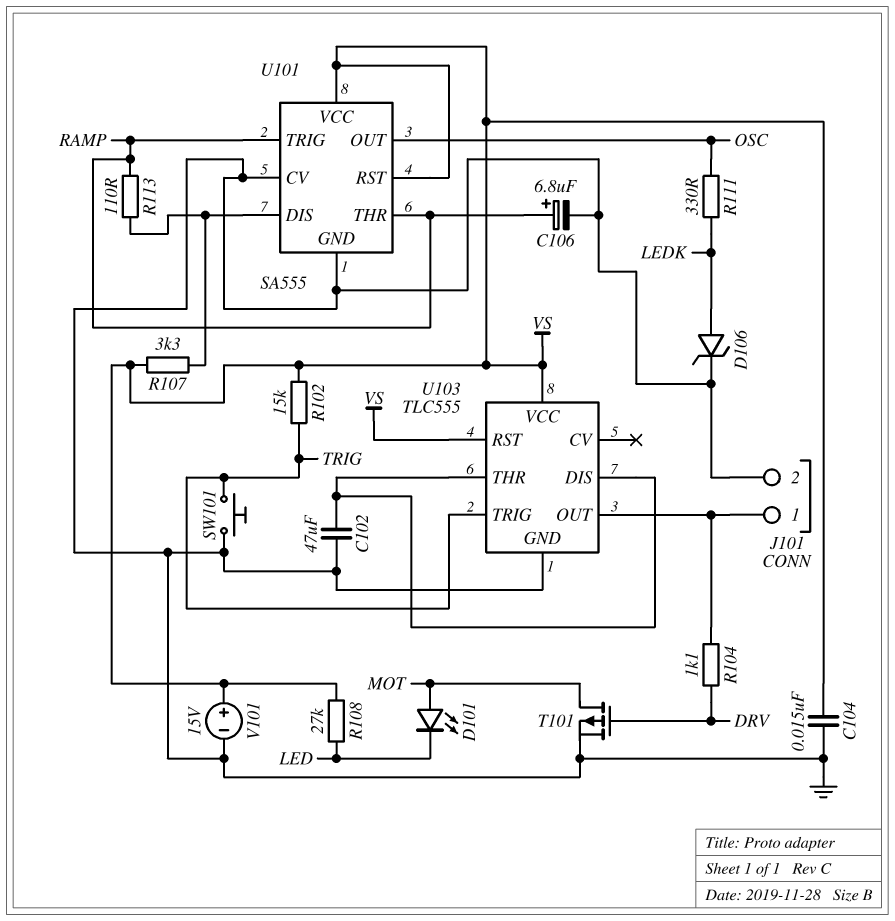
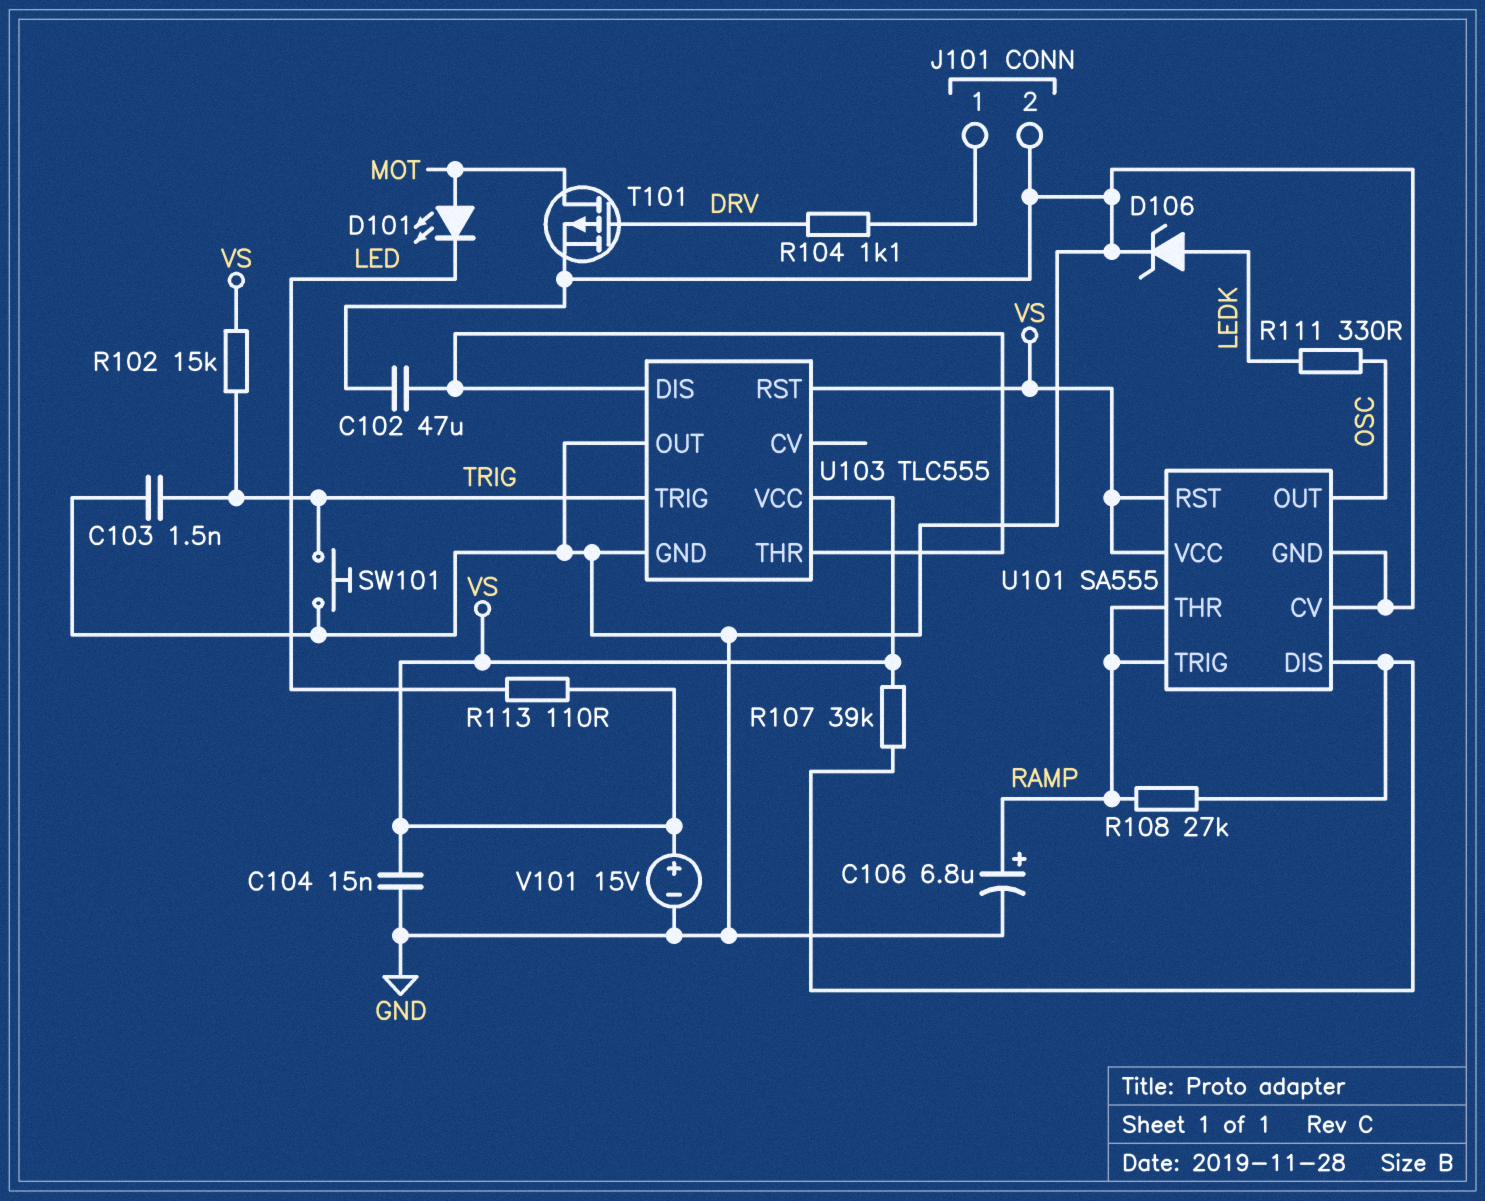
C103: none -> 1.5nF (GND, TRIG)
R107: 3.3k (U101/DIS, VS) -> 39k (U101/DIS, VS)
R108: 27k (LED, VS) -> 27k (RAMP, U101/DIS)
R113: 110 (RAMP, U101/DIS) -> 110 (LED, VS)
U103 pin OUT: J101/1 -> GND

